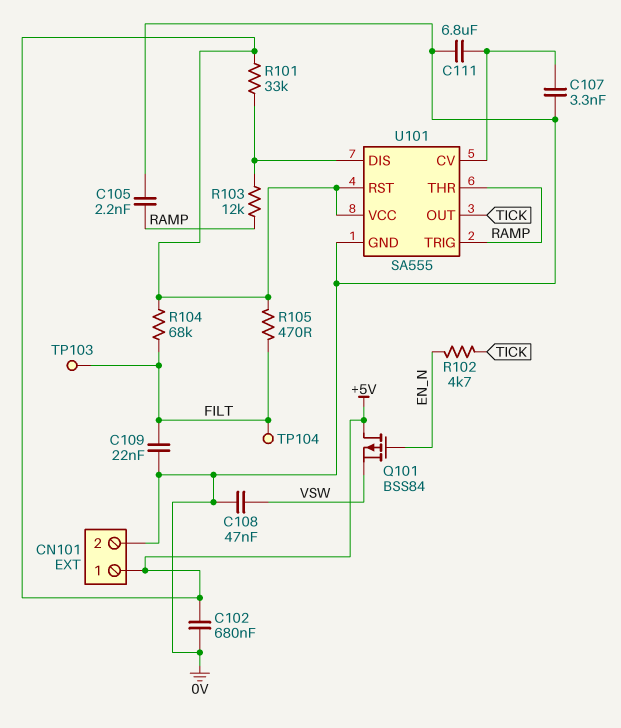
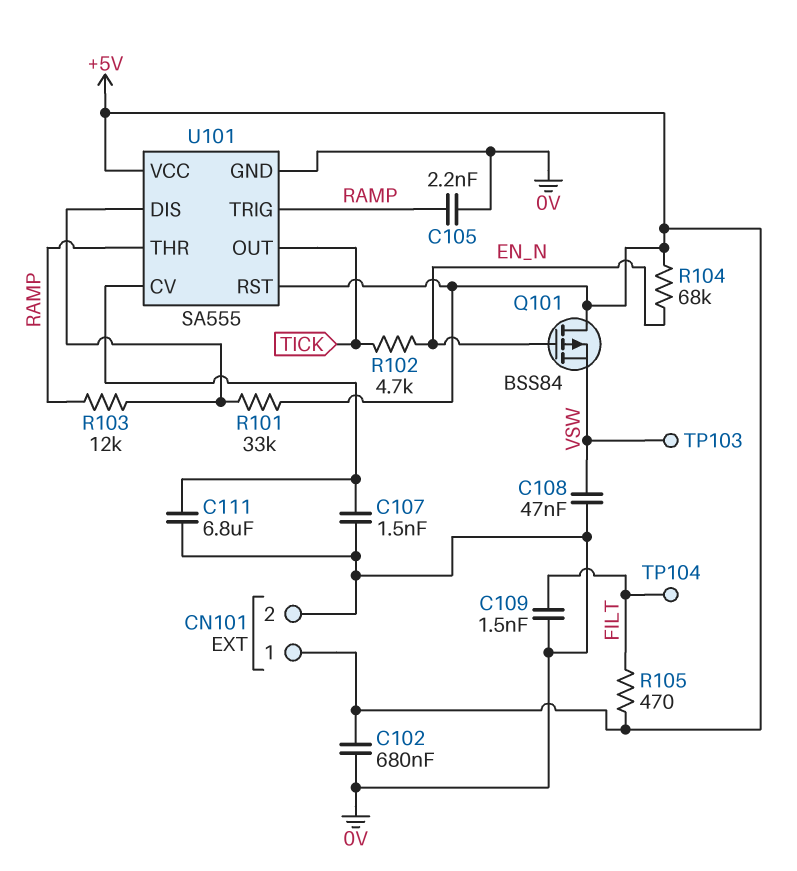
C107: 3.3nF (0V, U101/CV) -> 1.5nF (0V, U101/CV)
C109: 22nF (0V, FILT) -> 1.5nF (0V, FILT)
R104: 68k (+5V, FILT) -> 68k (+5V, EN_N)
TP103: test point (FILT) -> test point (VSW)

